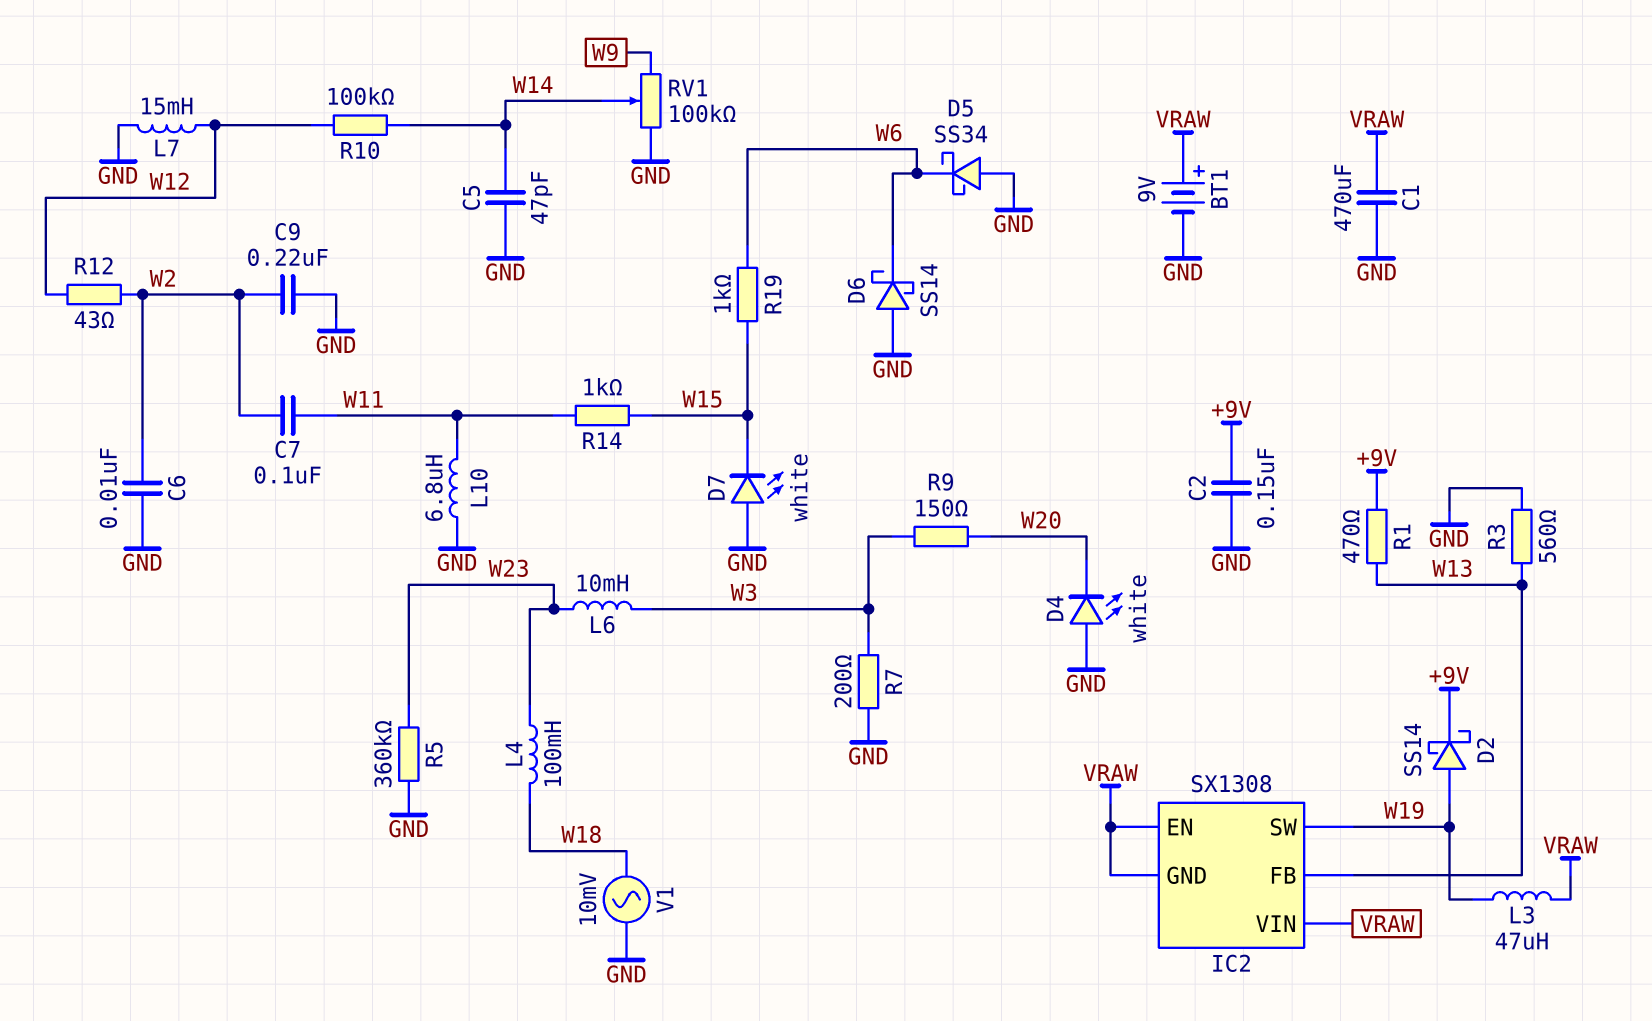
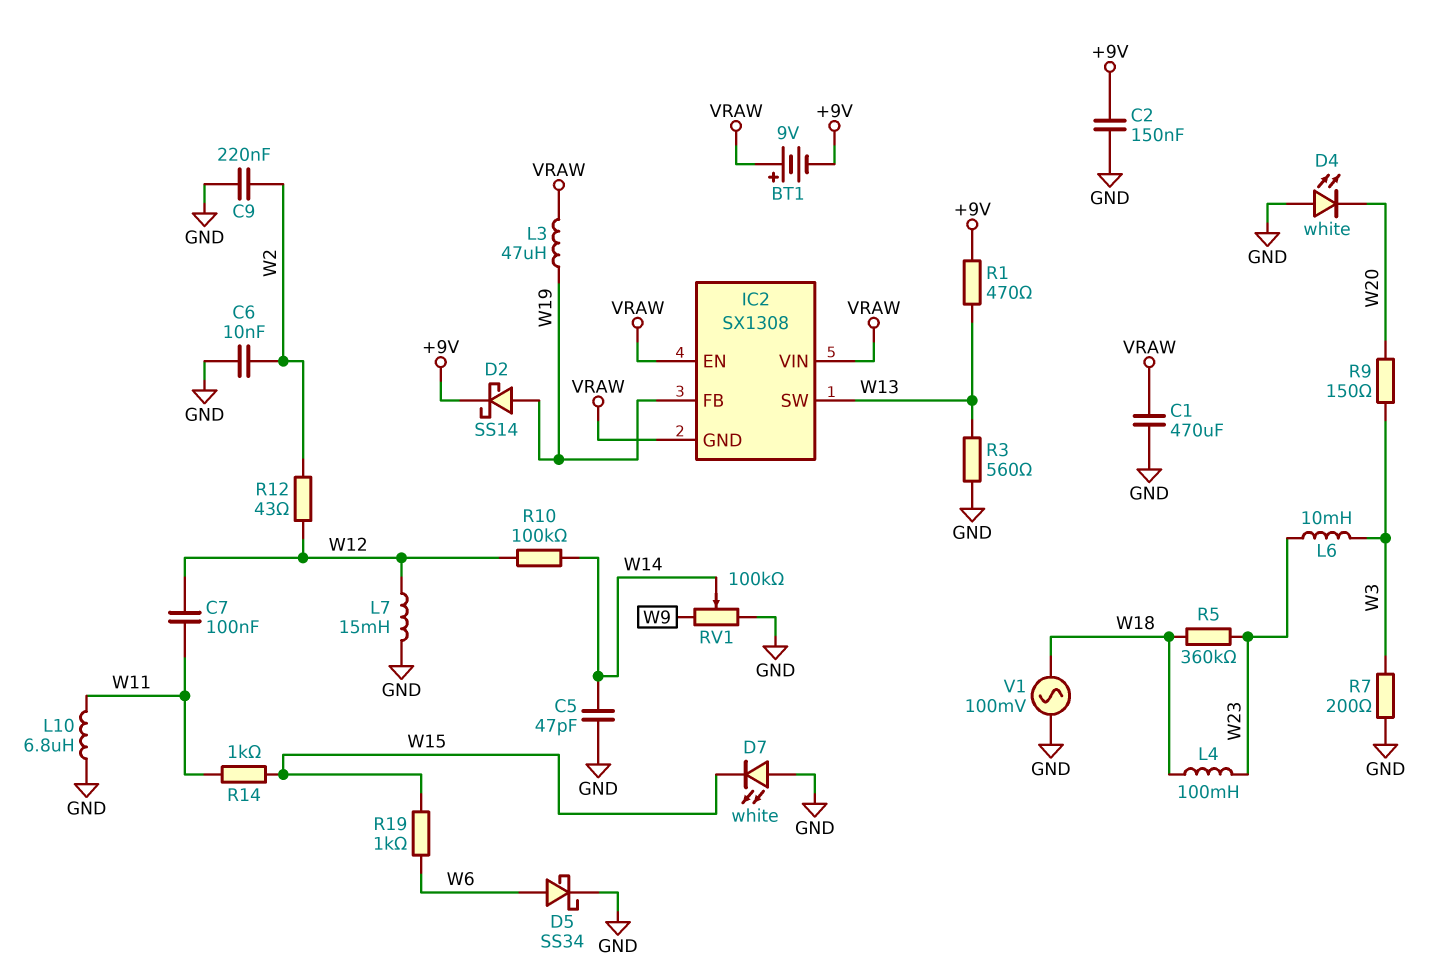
BT1: 9V (plus VRAW, minus GND) -> 9V (plus VRAW, minus +9V)
C7: 100nF (W2, W11) -> 100nF (W11, W12)
D5: schottky SS34 (A GND, K W6) -> schottky SS34 (A W6, K GND)
D6: schottky SS14 (A GND, K W6) -> none
IC2 pin FB: W13 -> W19
IC2 pin SW: W19 -> W13
R5: 360k (GND, W23) -> 360k (W18, W23)
V1: AC 10mV (GND, W18) -> AC 100mV (GND, W18)

